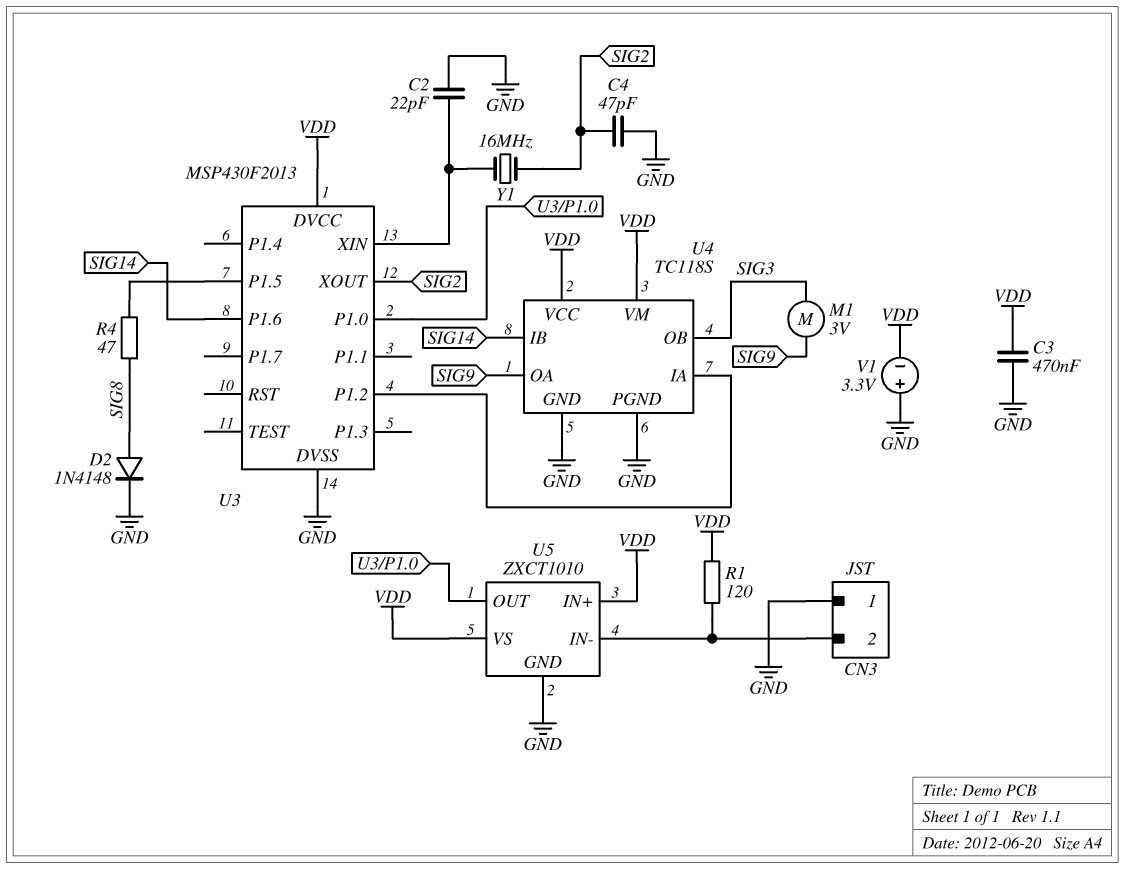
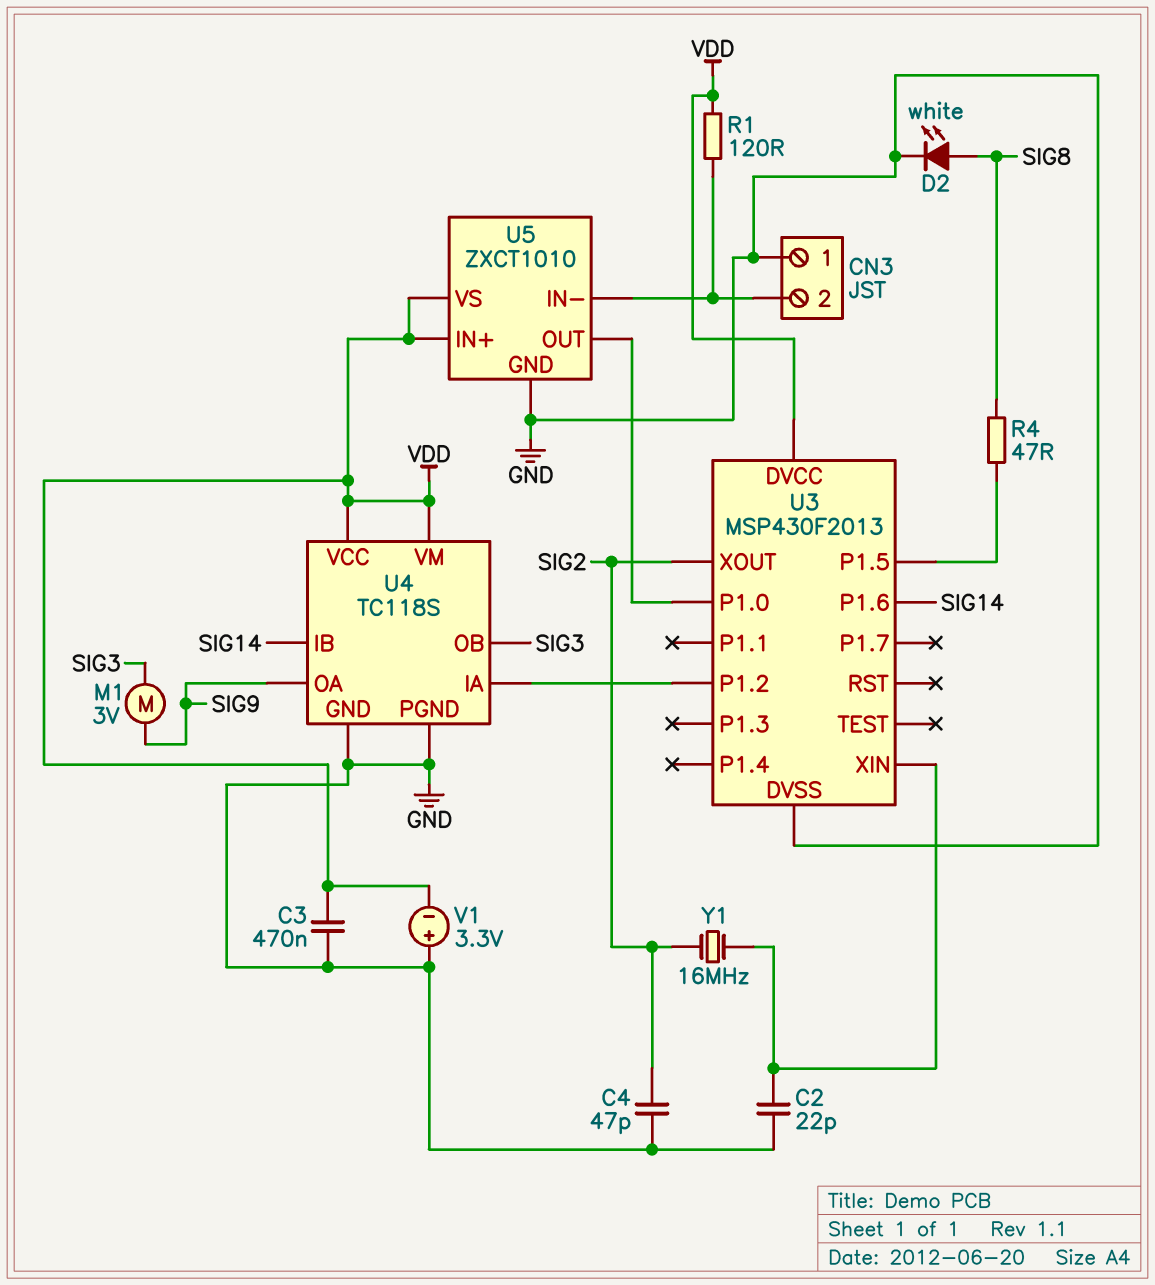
D2: diode 1N4148 (A SIG8, K GND) -> LED white (A SIG8, K GND)

